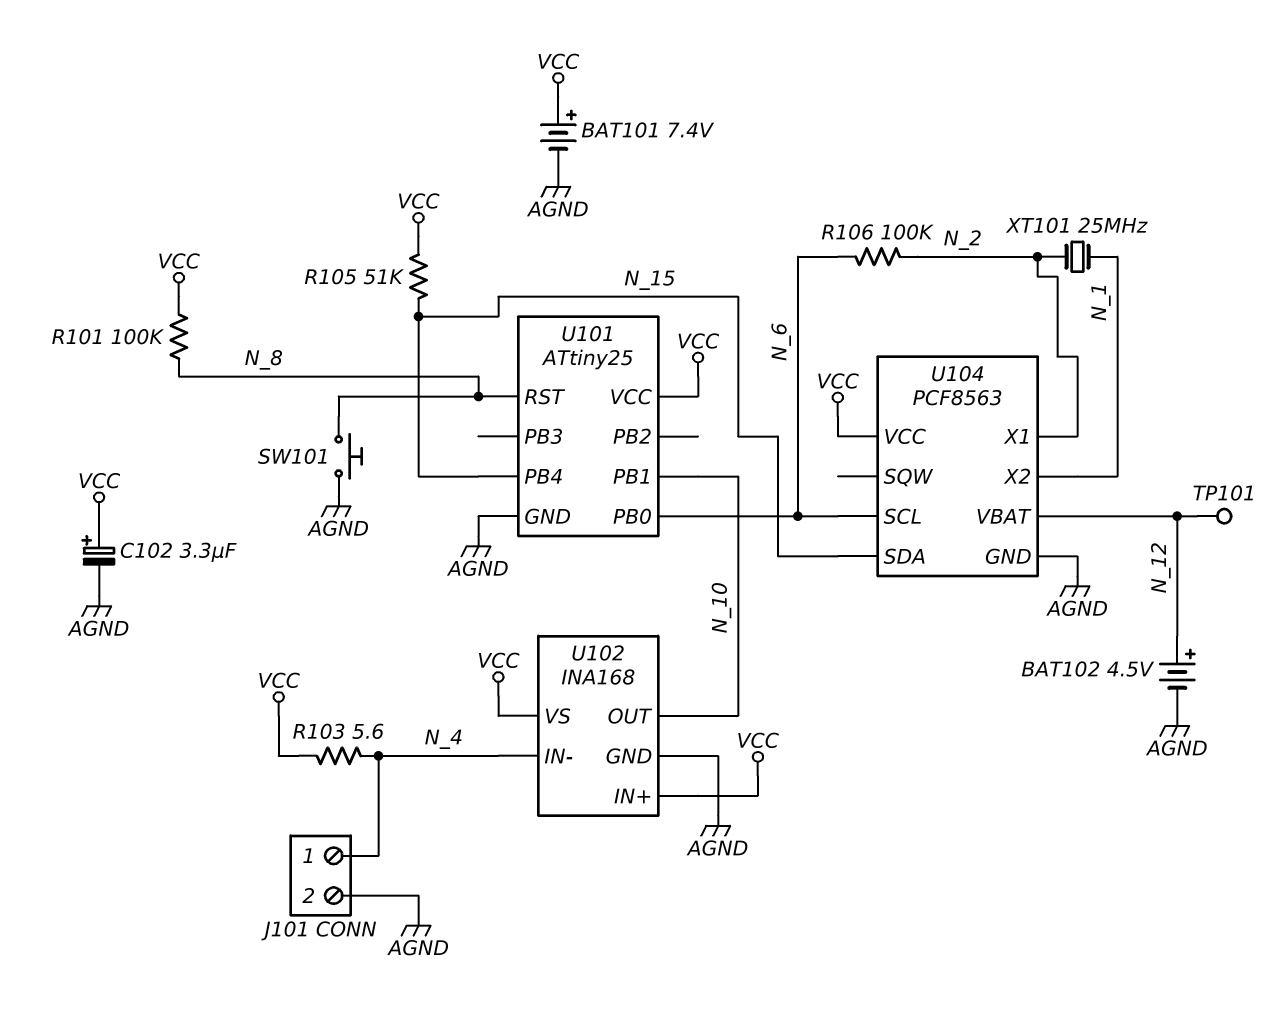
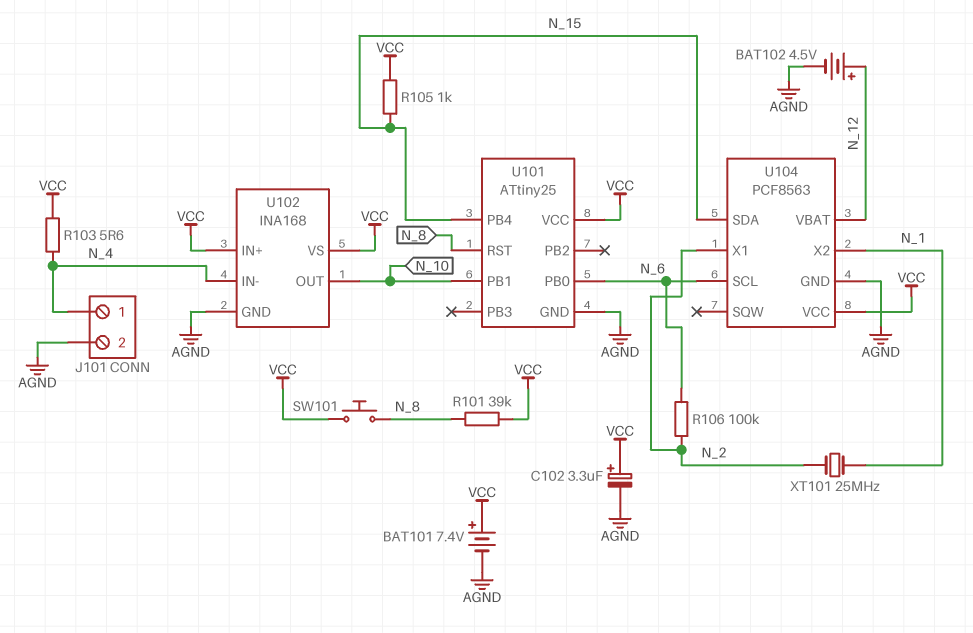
R101: 100k (N_8, VCC) -> 39k (N_8, VCC)
R105: 51k (N_15, VCC) -> 1k (N_15, VCC)
SW101: button (AGND, N_8) -> button (N_8, VCC)
TP101: test point (N_12) -> none

